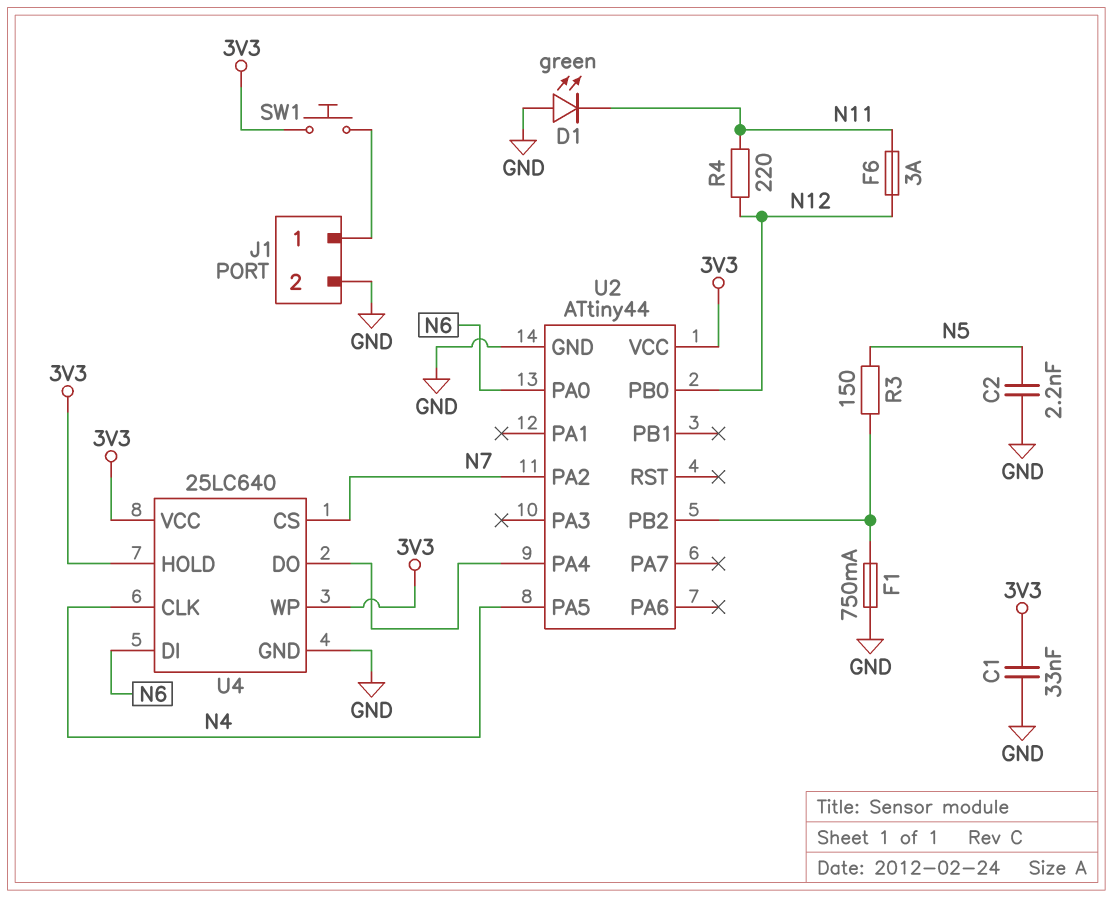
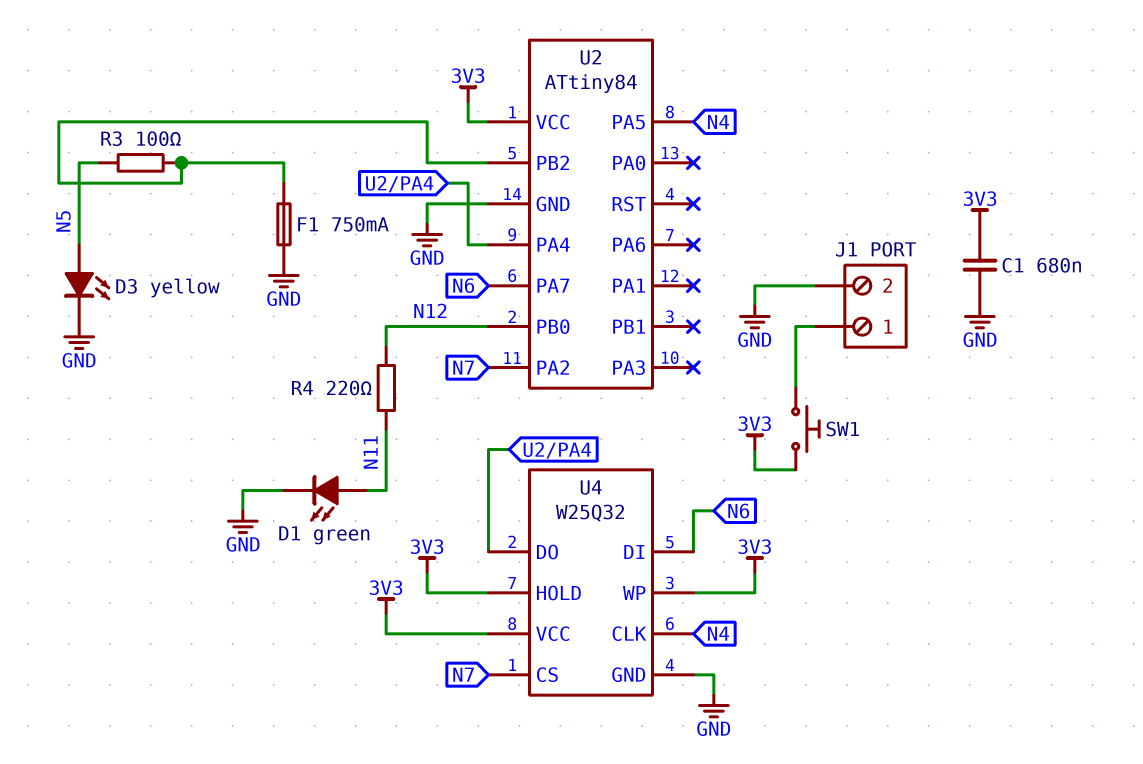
C1: 33nF (3V3, GND) -> 680nF (3V3, GND)
C2: 2.2nF (GND, N5) -> none
D1: LED green (A GND, K N11) -> LED green (A N11, K GND)
D3: none -> LED yellow (A N5, K GND)
F6: 3A (N11, N12) -> none
R3: 150 (N5, U2/PB2) -> 100 (N5, U2/PB2)
U2: ATtiny44 -> ATtiny84
U2 pin PA0: N6 -> none
U2 pin PA7: none -> N6
U4: 25LC640 -> W25Q32

